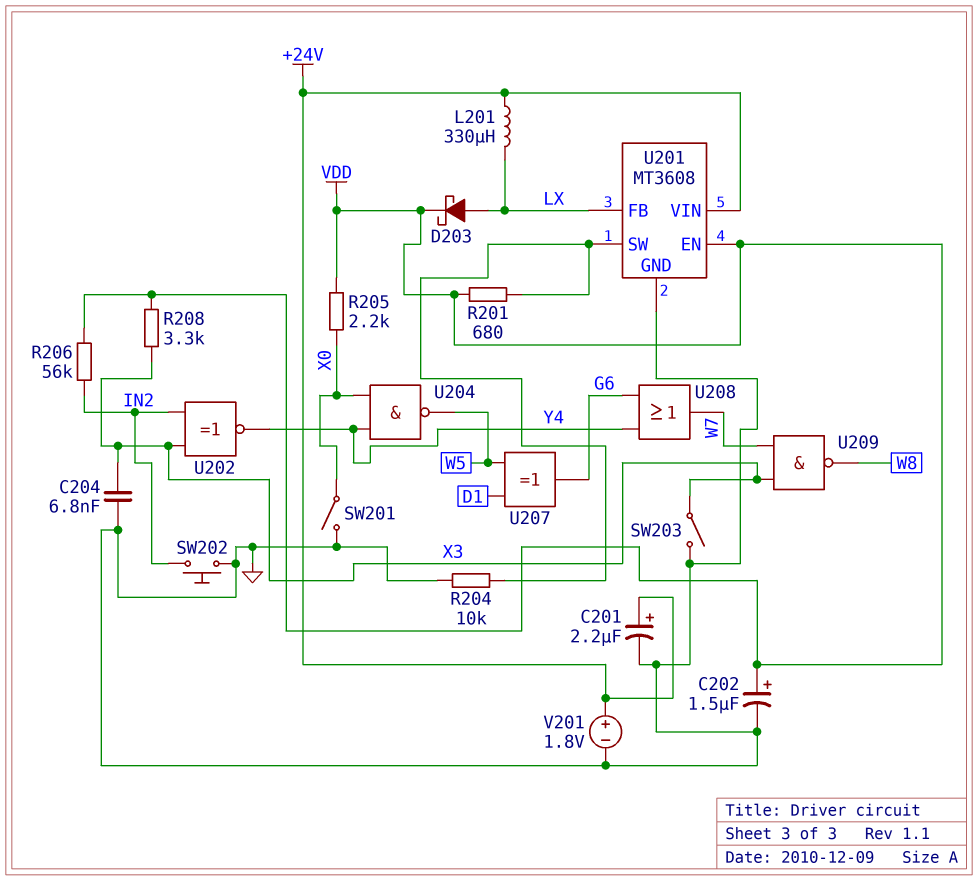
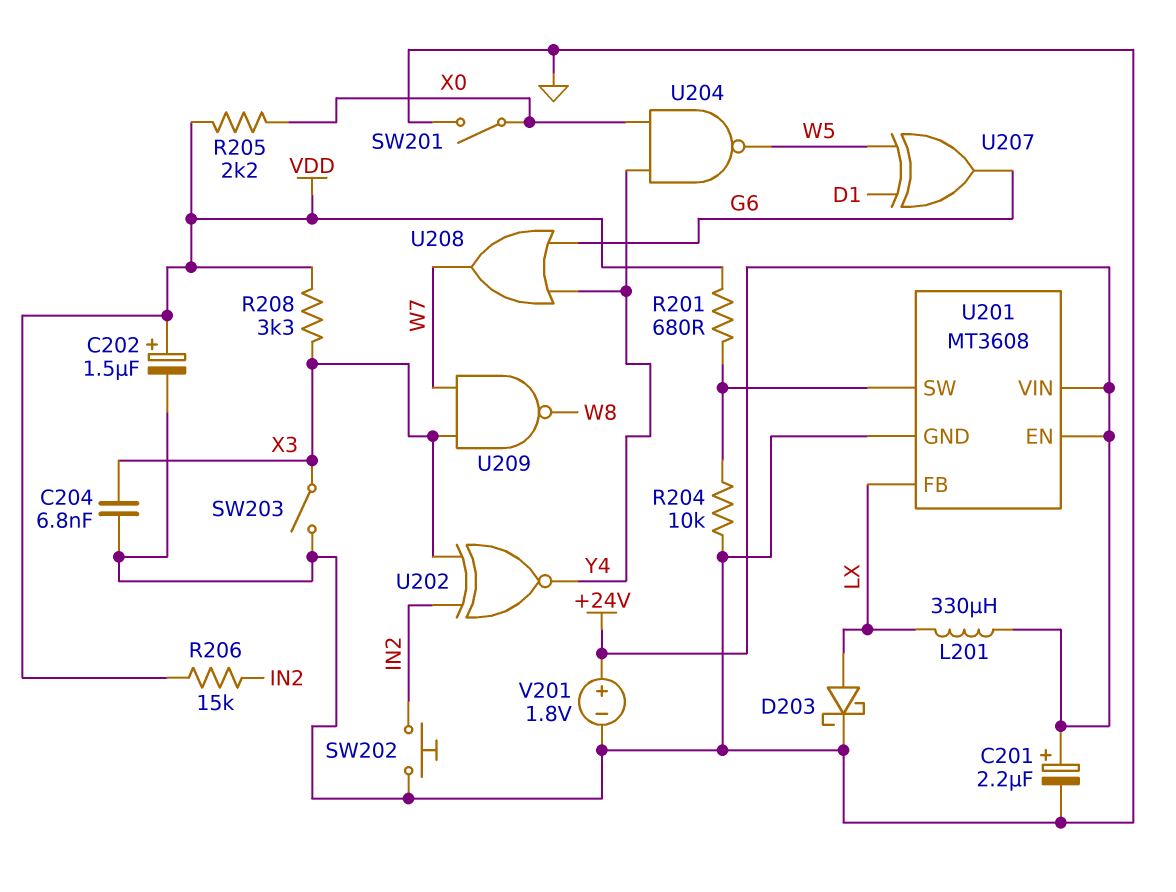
D203: schottky (A LX, K VDD) -> schottky (A LX, K GND)
R206: 56k (IN2, VDD) -> 15k (IN2, VDD)
U201 pin EN: VDD -> +24V

